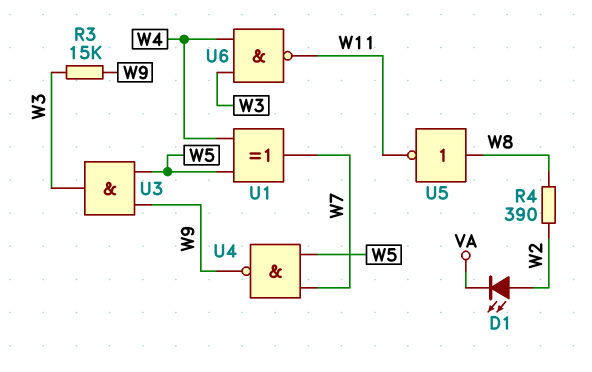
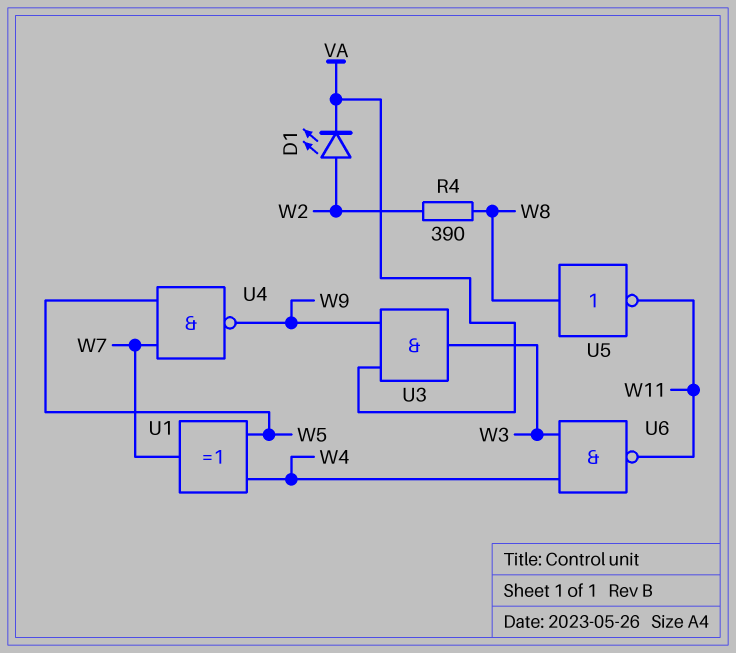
R3: 15k (W3, W9) -> none
U3: AND (in W5, in W9, out W3) -> AND (in VA, in W9, out W3)

